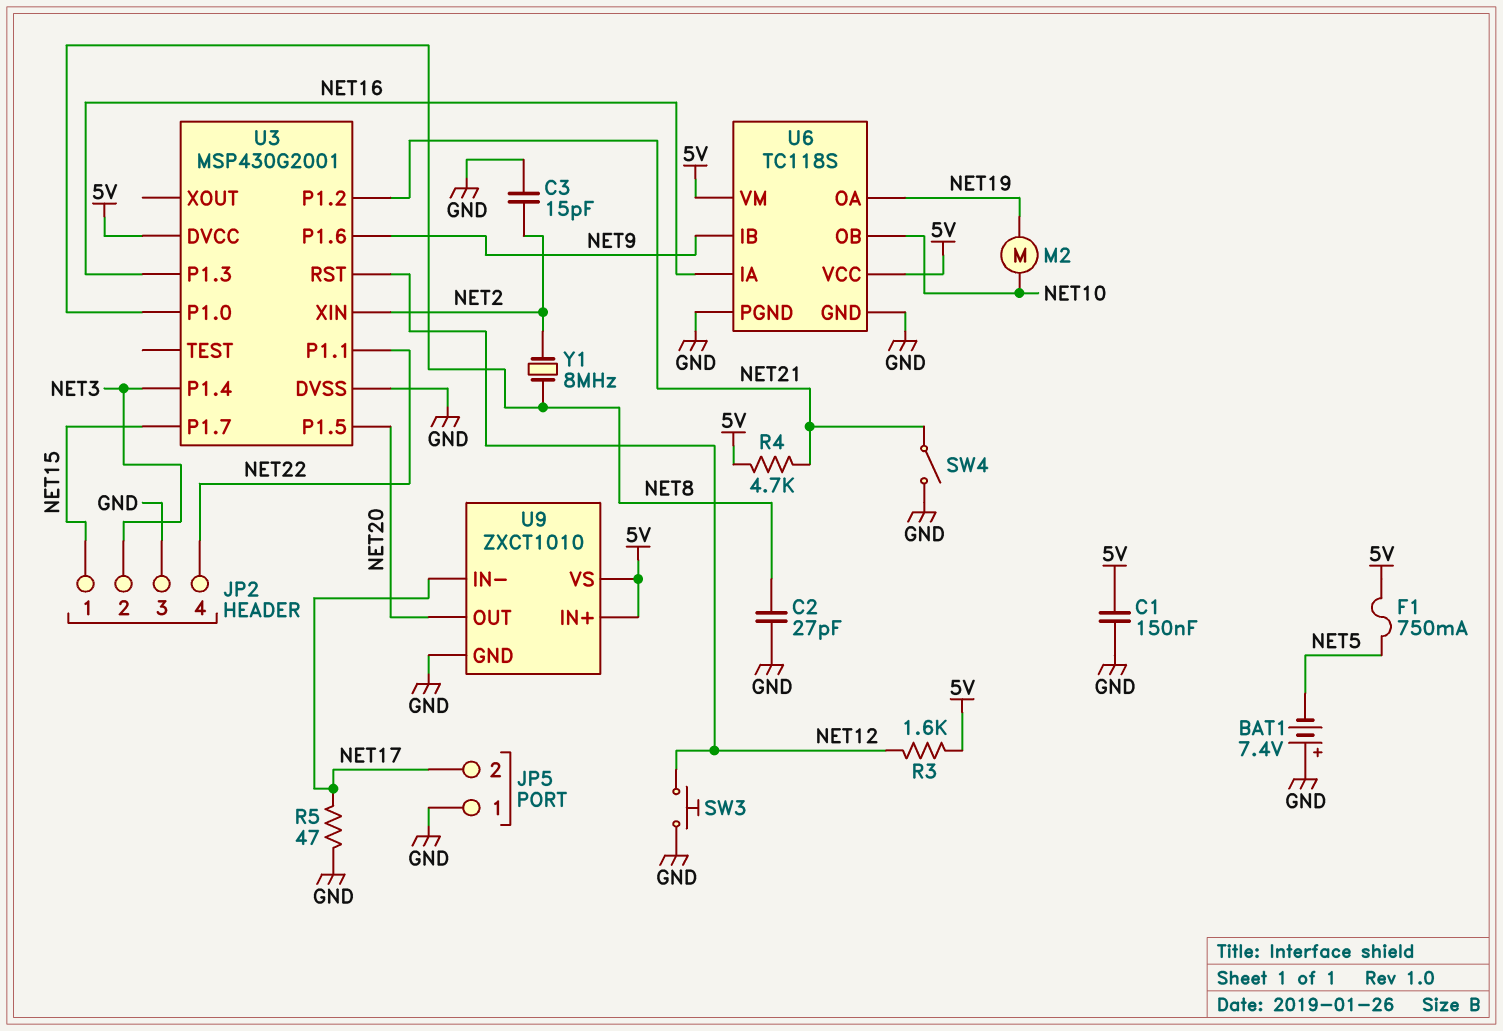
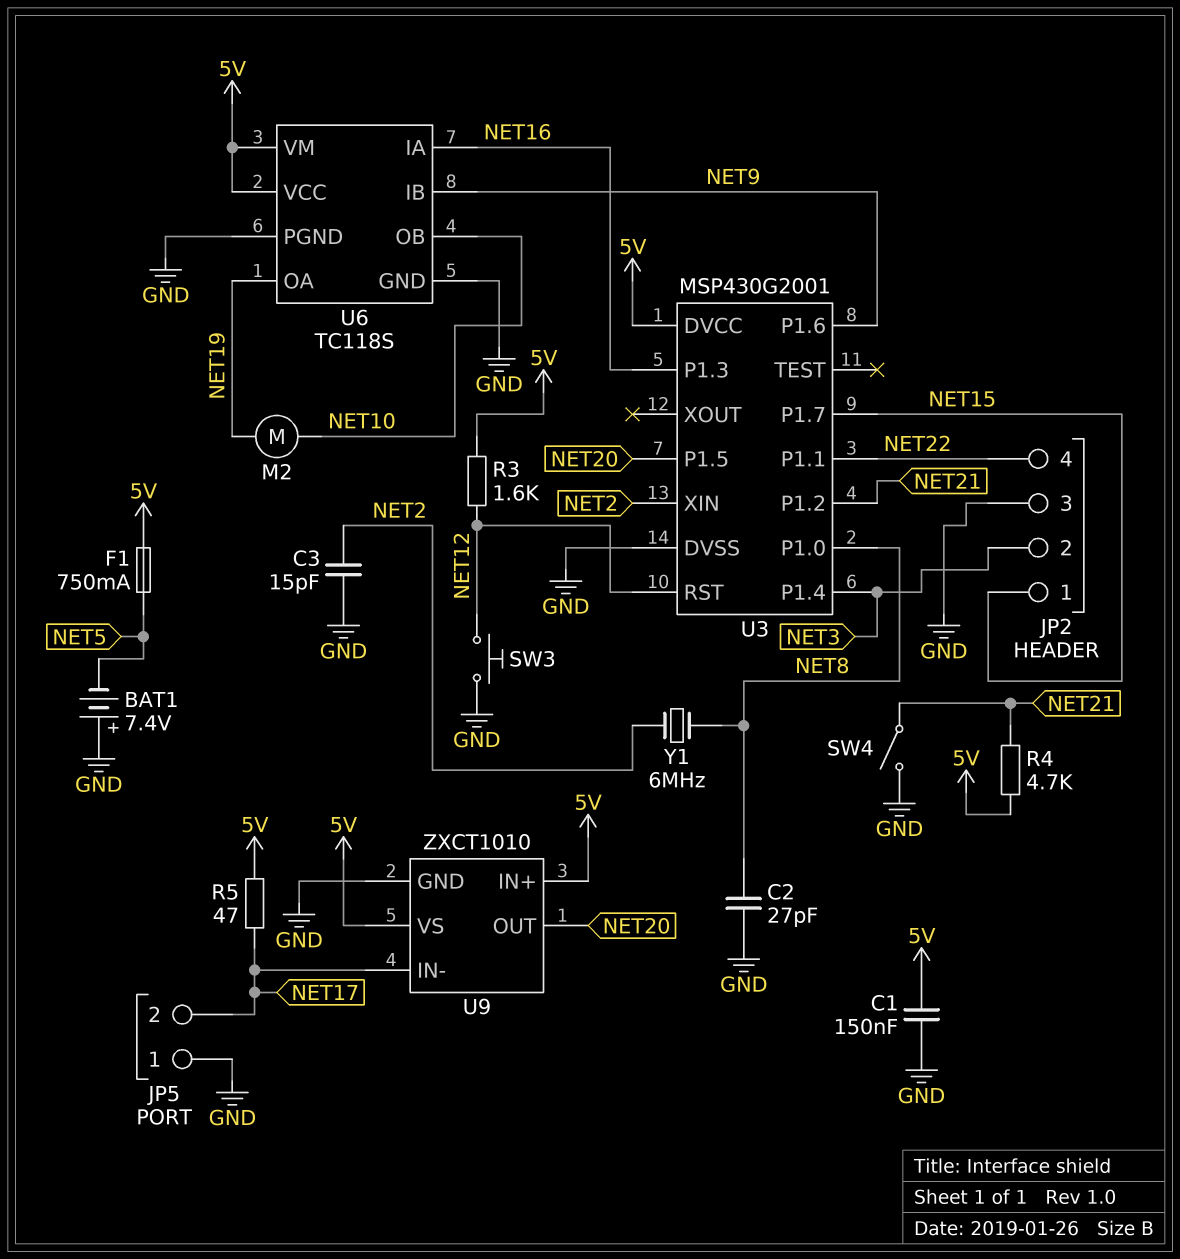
R5: 47 (GND, NET17) -> 47 (5V, NET17)
Y1: 8MHz (NET2, NET8) -> 6MHz (NET2, NET8)

